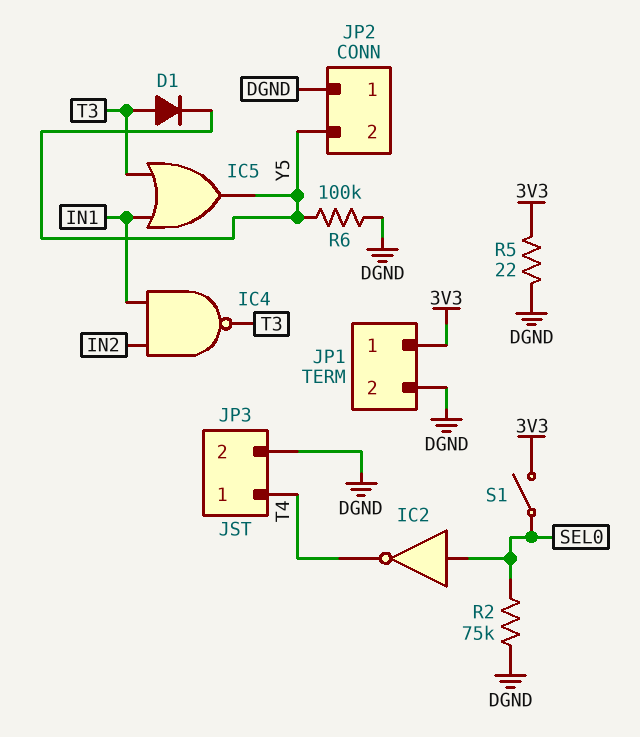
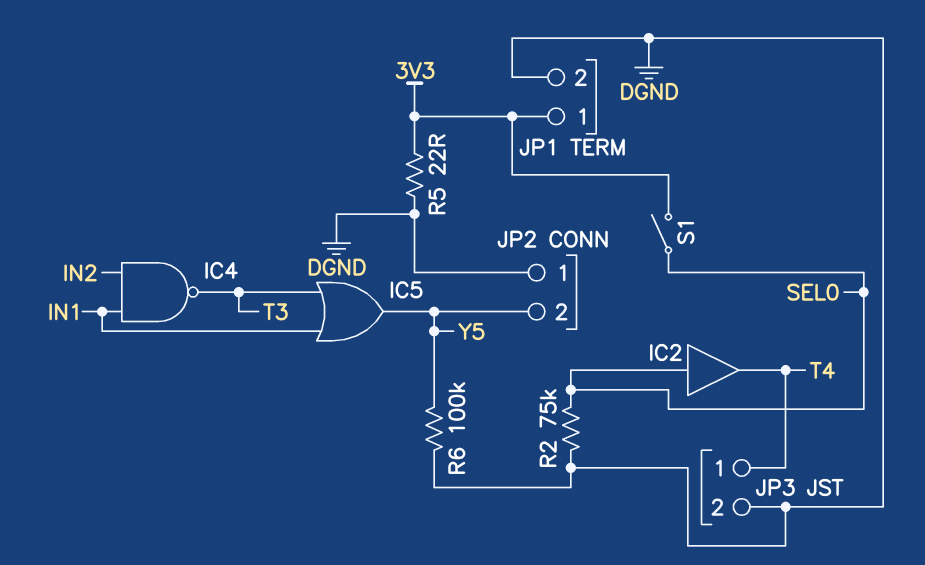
D1: diode (A T3, K Y5) -> none
IC2: NOT (in SEL0, out T4) -> buffer (in SEL0, out T4)

